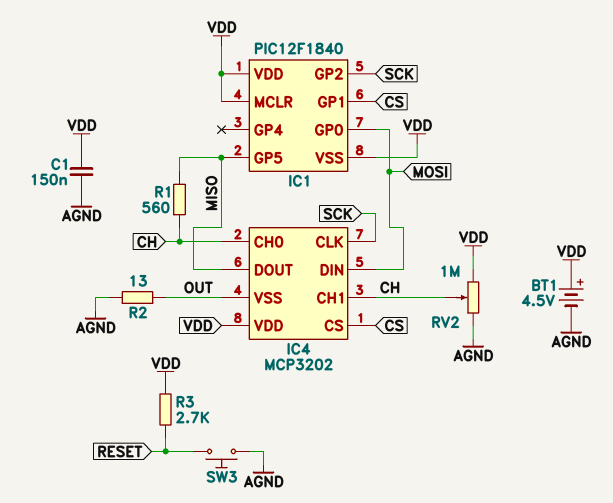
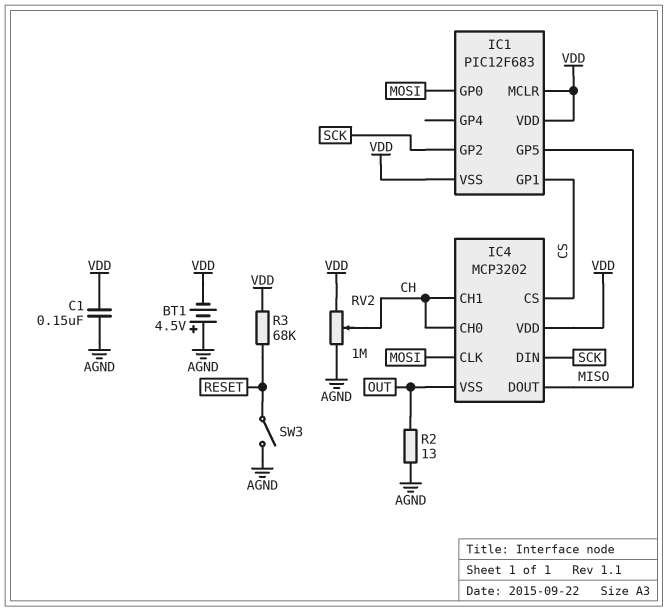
BT1: 4.5V (plus VDD, minus AGND) -> 4.5V (plus AGND, minus VDD)
IC1: PIC12F1840 -> PIC12F683
IC4 pin CLK: SCK -> MOSI
IC4 pin DIN: MOSI -> SCK
R1: 560 (CH, MISO) -> none
R3: 2.7k (RESET, VDD) -> 68k (RESET, VDD)
SW3: button (AGND, RESET) -> switch (AGND, RESET)

